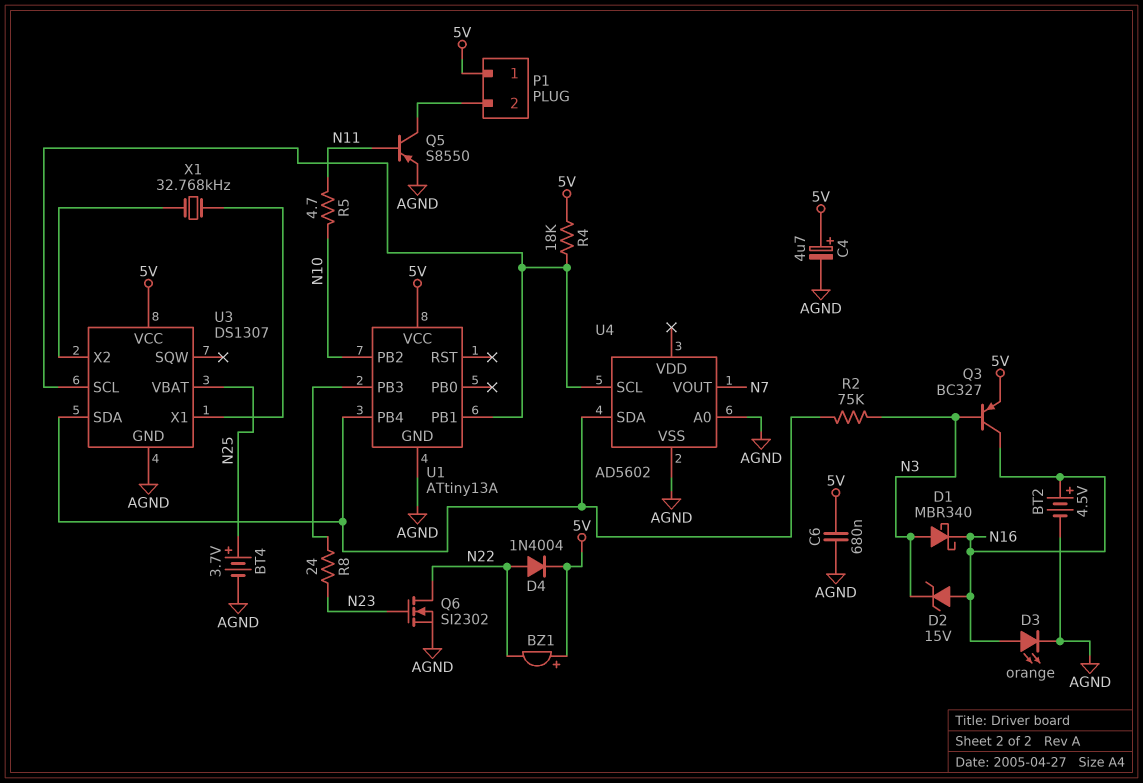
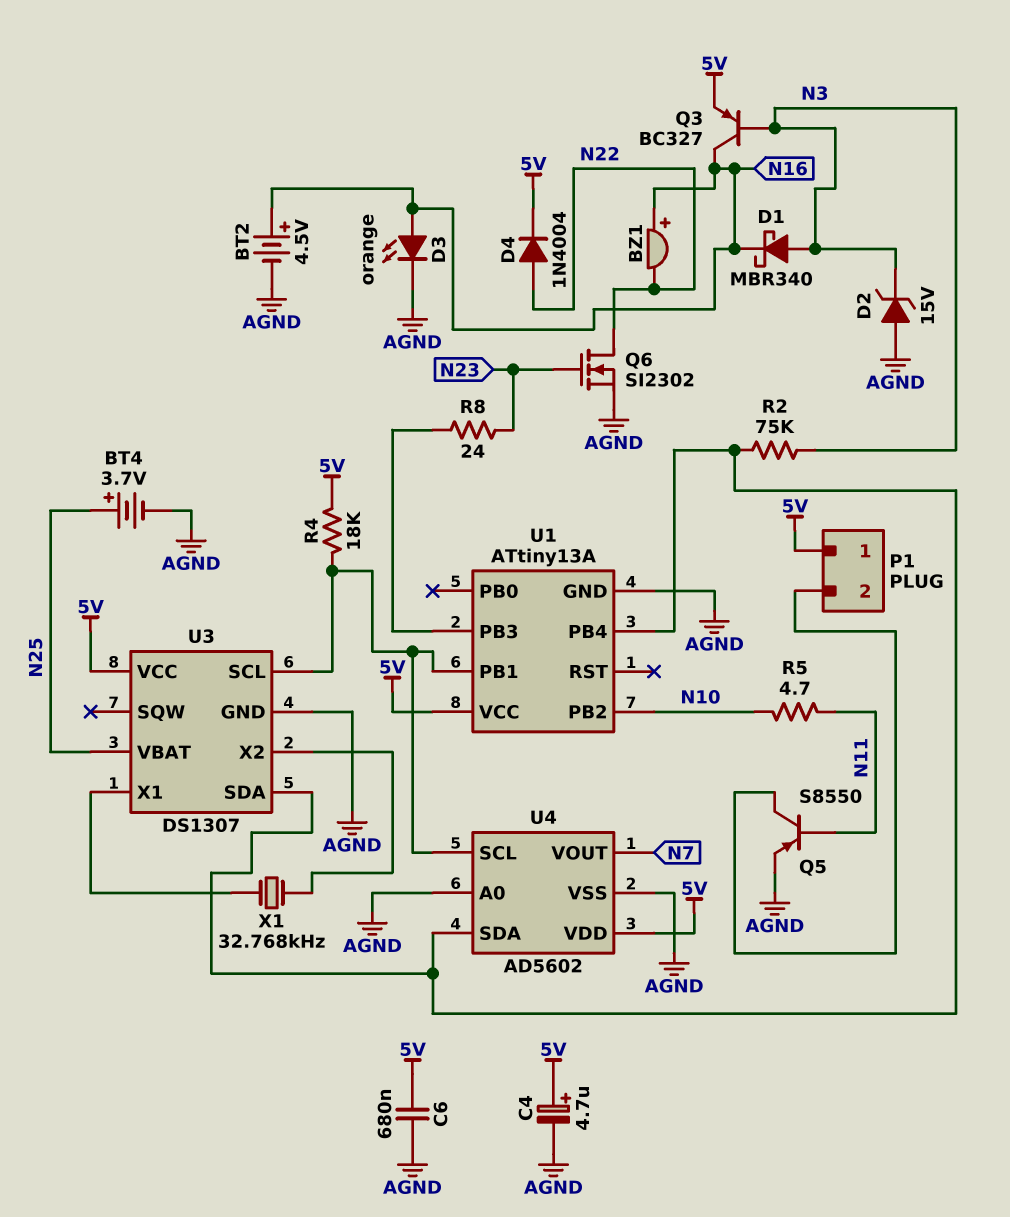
BZ1: buzzer (plus 5V, minus N22) -> buzzer (plus N16, minus N22)
D2: zener 15V (A N16, K N3) -> zener 15V (A AGND, K N3)
U4 pin VDD: none -> 5V

